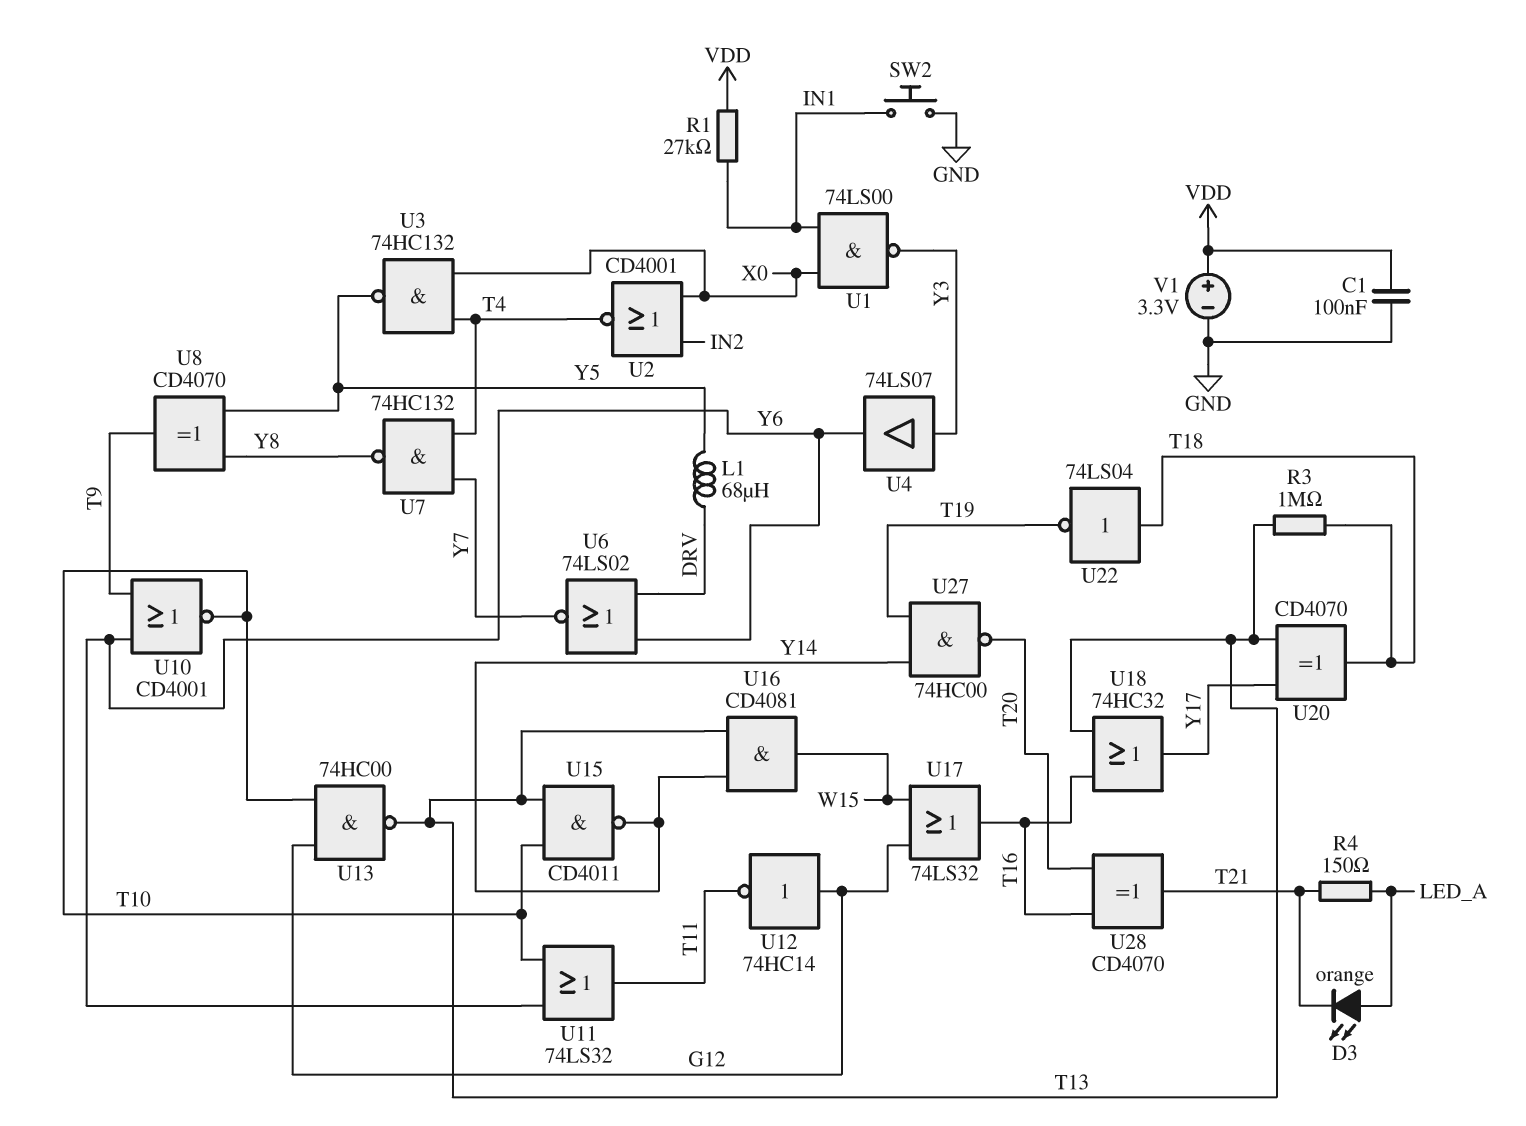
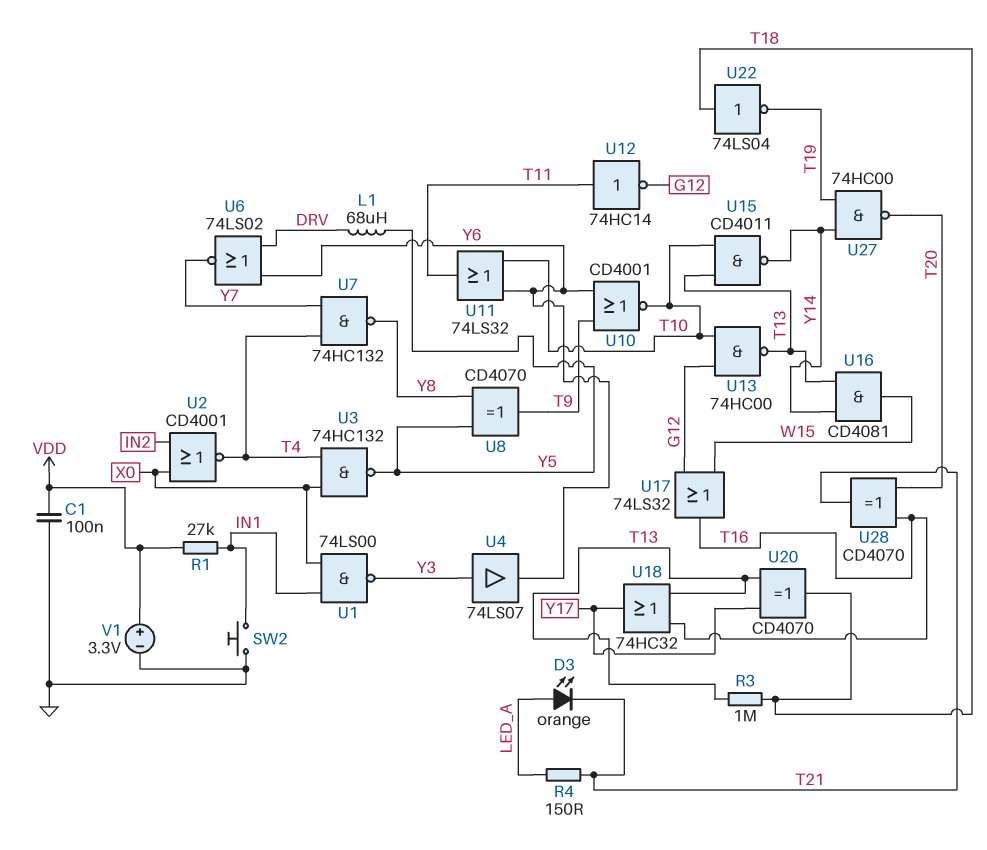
U12: NOT 74HC14 (in G12, out T11) -> NOT 74HC14 (in T11, out G12)

